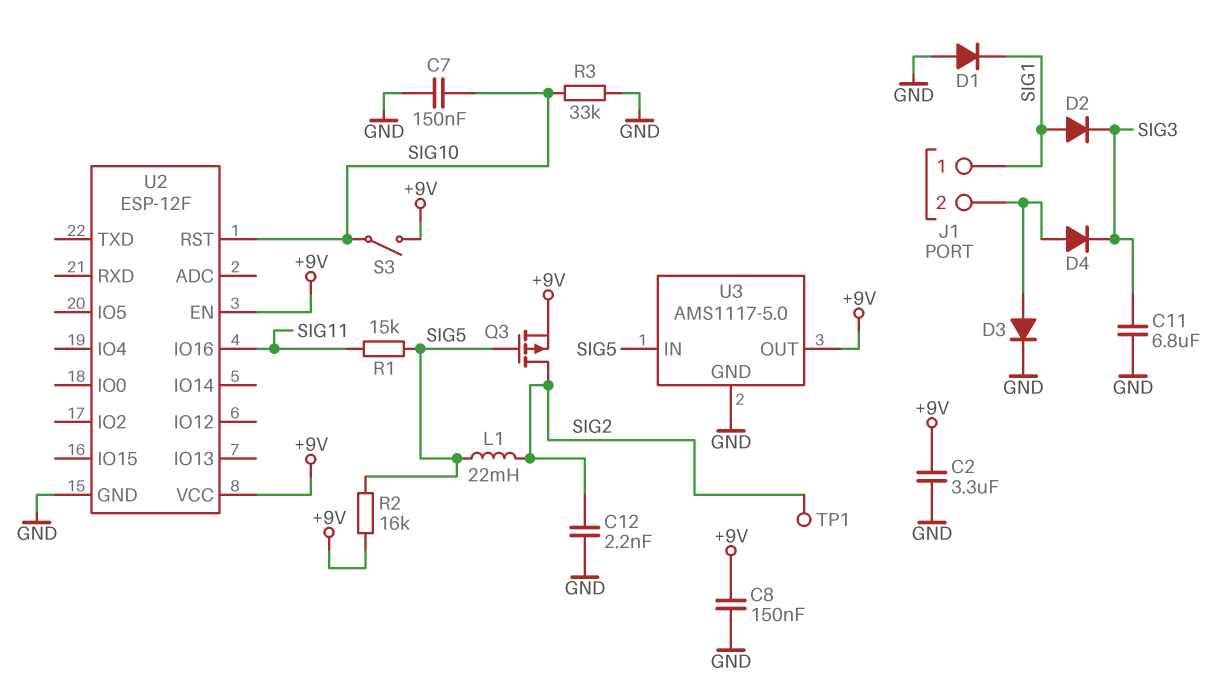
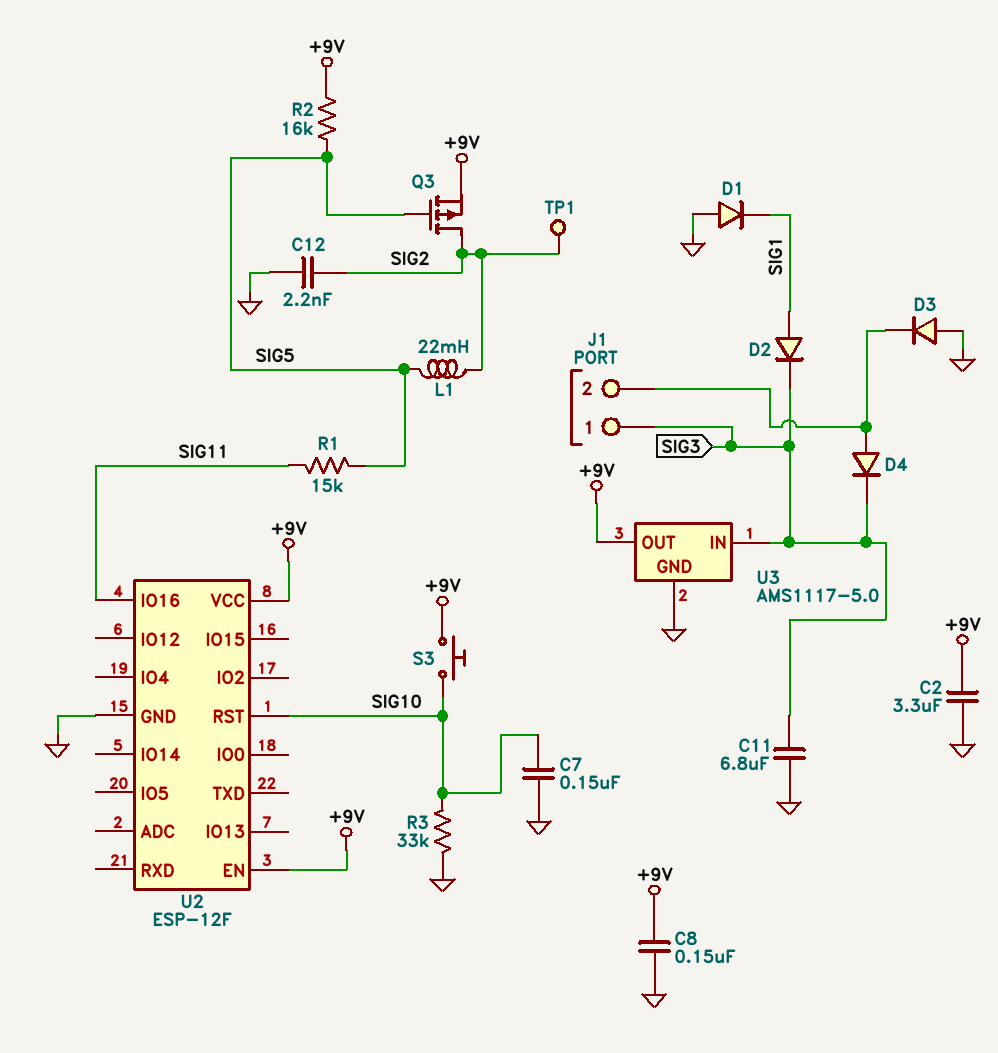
D3: diode (A J1/2, K GND) -> diode (A GND, K J1/2)
J1 pin 1: SIG1 -> SIG3
S3: switch (+9V, SIG10) -> button (+9V, SIG10)
U3 pin IN: SIG5 -> SIG3

